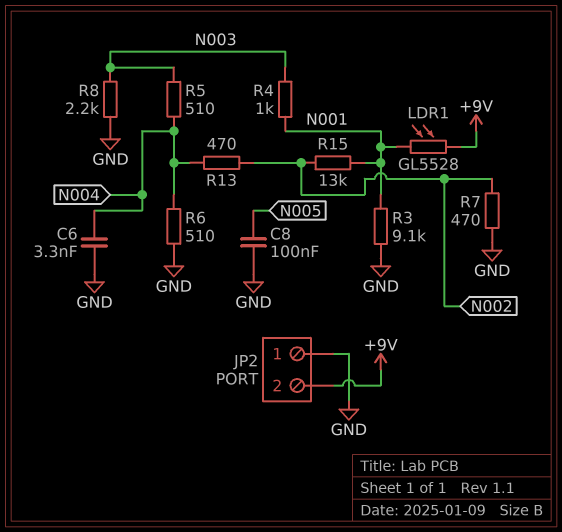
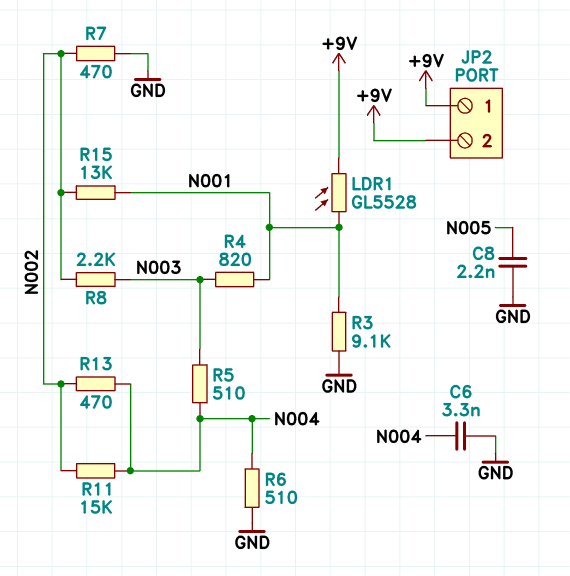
C8: 100nF (GND, N005) -> 2.2nF (GND, N005)
JP2 pin 1: GND -> +9V
R4: 1k (N001, N003) -> 820 (N001, N003)
R8: 2.2k (GND, N003) -> 2.2k (N002, N003)
R11: none -> 15k (N002, N004)

